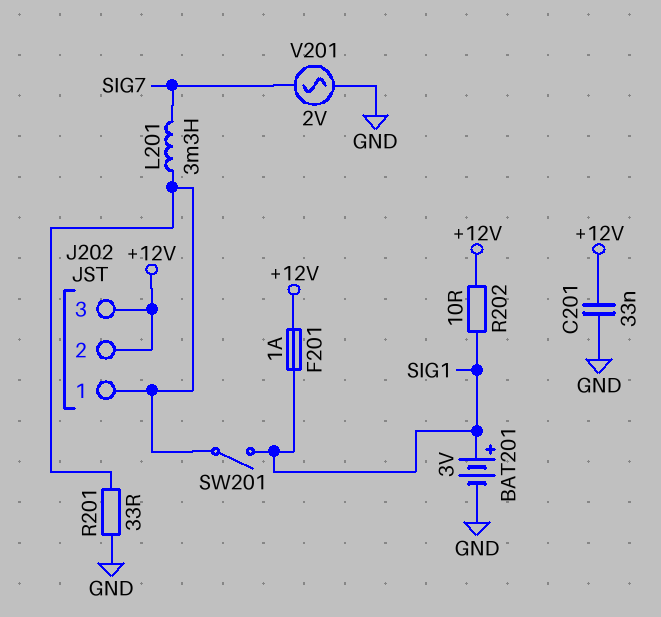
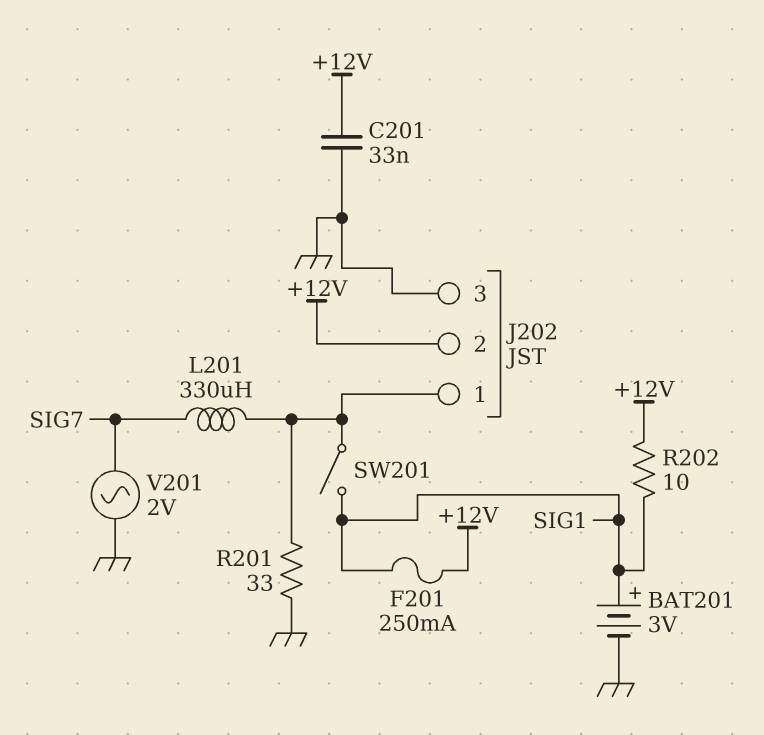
F201: 1A (+12V, SIG1) -> 250mA (+12V, SIG1)
J202 pin 3: +12V -> GND
L201: 3.3mH (J202/1, SIG7) -> 330uH (J202/1, SIG7)

